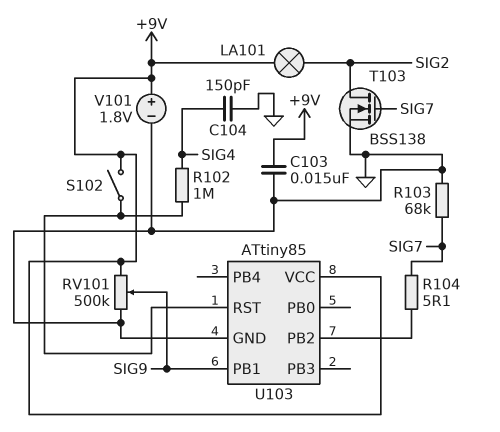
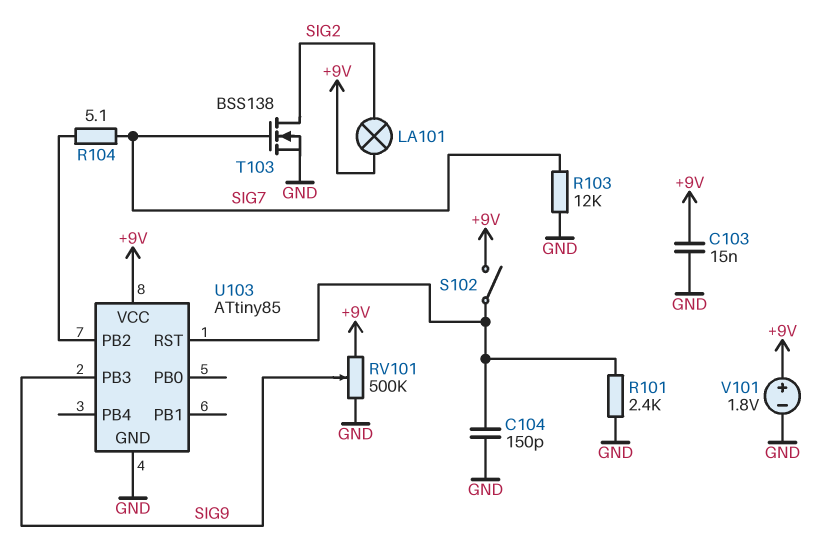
C104: 150pF (GND, SIG4) -> 150pF (GND, U103/RST)
R101: none -> 2.4k (GND, U103/RST)
R102: 1M (SIG4, U103/RST) -> none
R103: 68k (GND, SIG7) -> 12k (GND, SIG7)
U103 pin PB1: SIG9 -> none
U103 pin PB3: none -> SIG9

